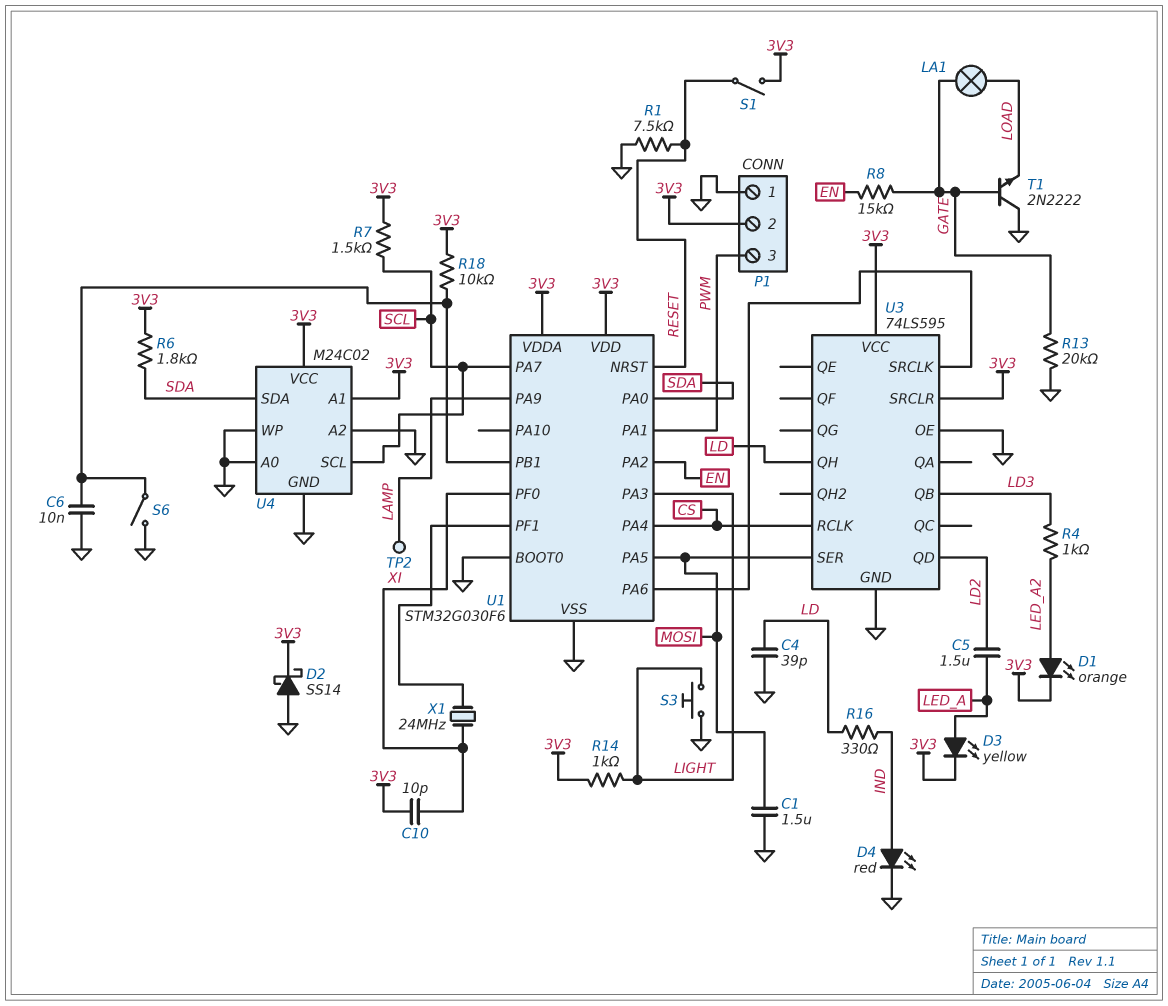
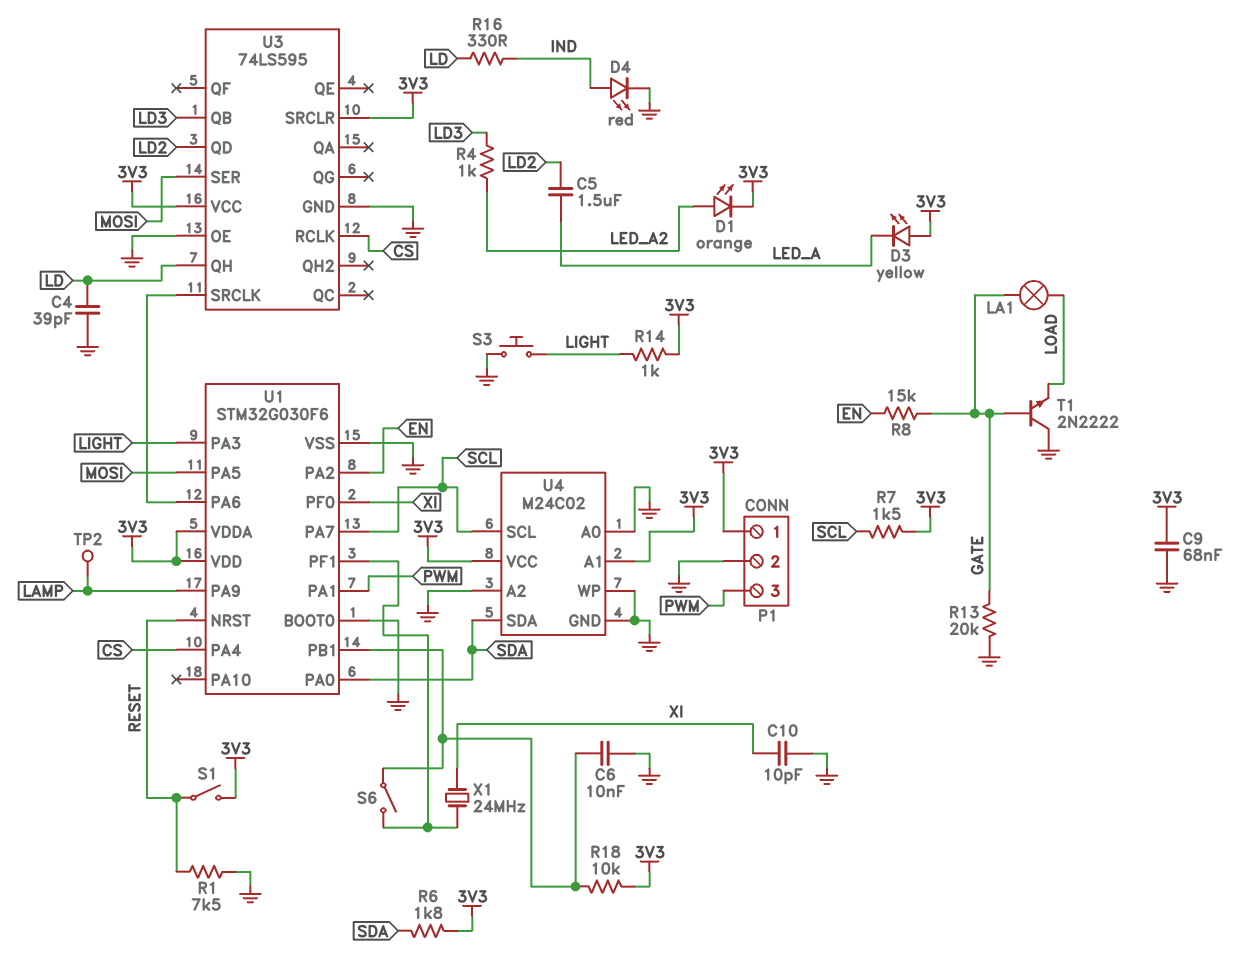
C1: 1.5uF (GND, MOSI) -> none
C9: none -> 68nF (3V3, GND)
C10: 10pF (3V3, XI) -> 10pF (GND, XI)
D2: schottky SS14 (A GND, K 3V3) -> none
D3: LED yellow (A LED_A, K 3V3) -> LED yellow (A 3V3, K LED_A)
P1 pin 1: GND -> 3V3
P1 pin 2: 3V3 -> GND
S6: switch (GND, U1/PB1) -> switch (U1/PB1, U1/PF1)

